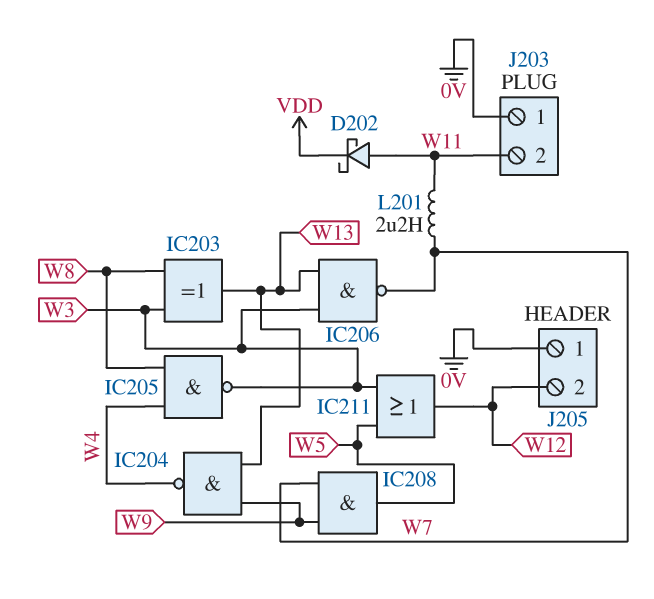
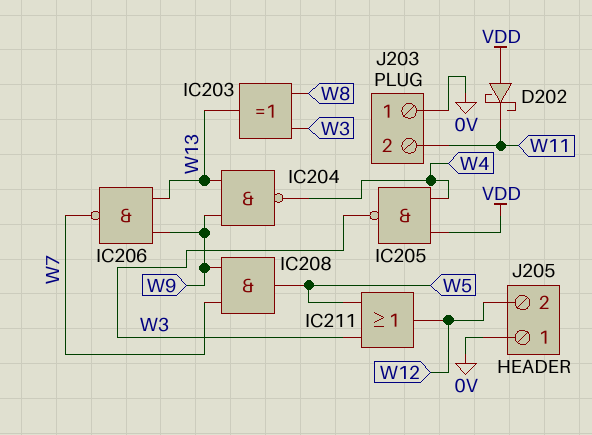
D202: schottky (A W11, K VDD) -> schottky (A VDD, K W11)
IC205: NAND (in W4, in W8, out W3) -> NAND (in VDD, in W4, out W3)
IC206: NAND (in W3, in W13, out W7) -> NAND (in W9, in W13, out W7)
L201: 2.2uH (W7, W11) -> none

